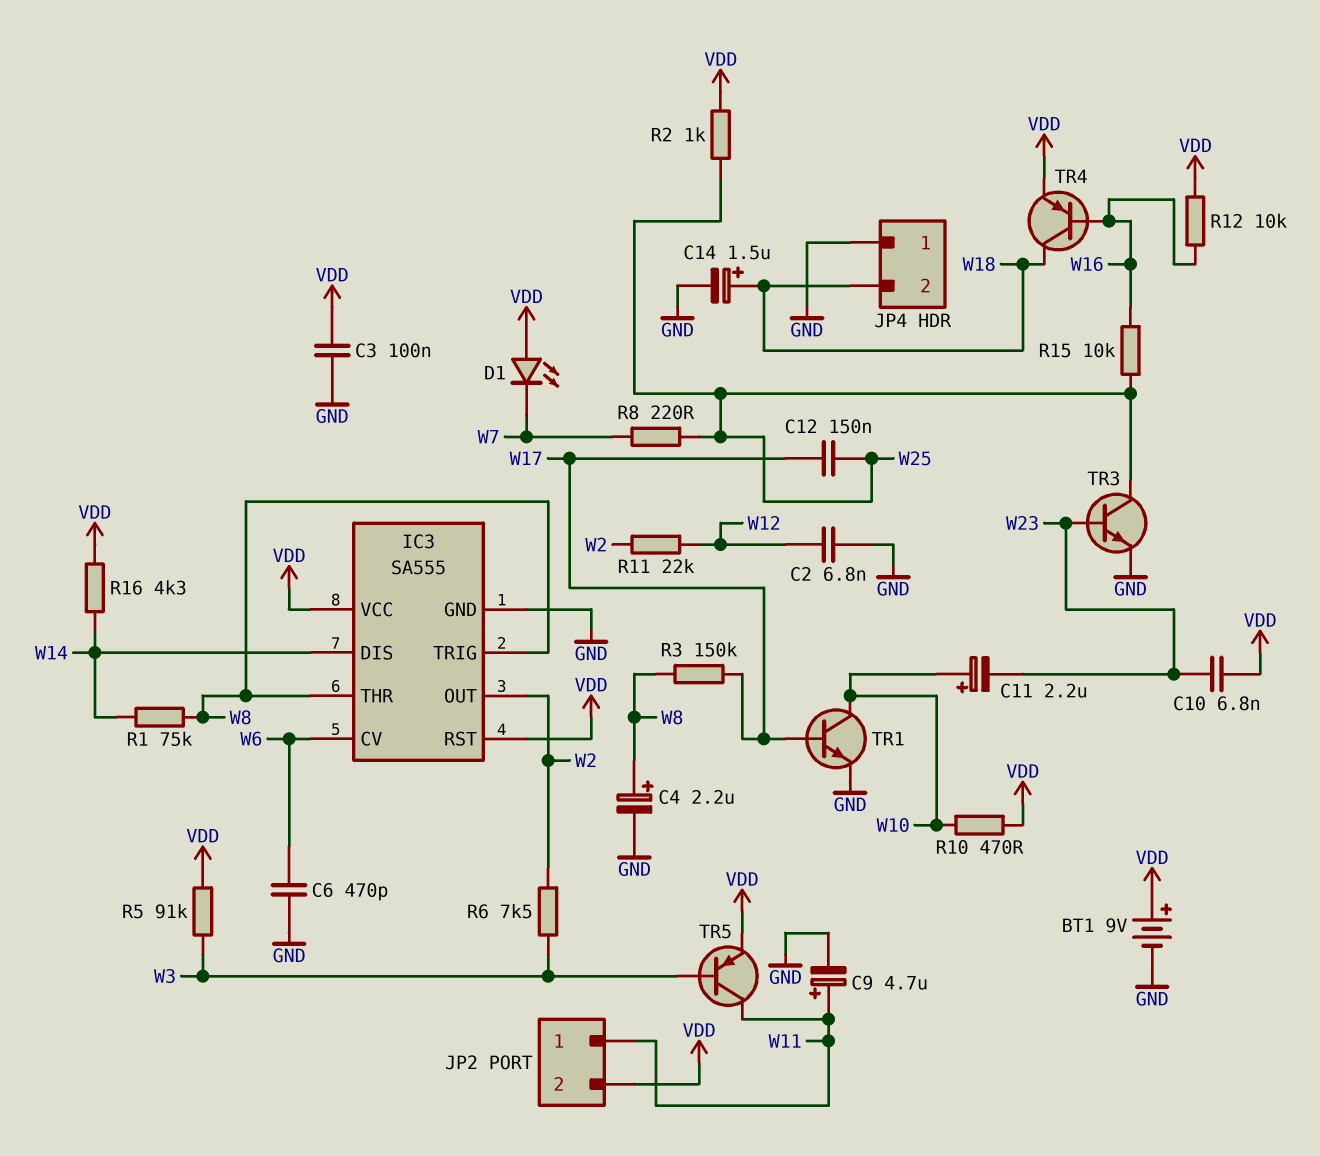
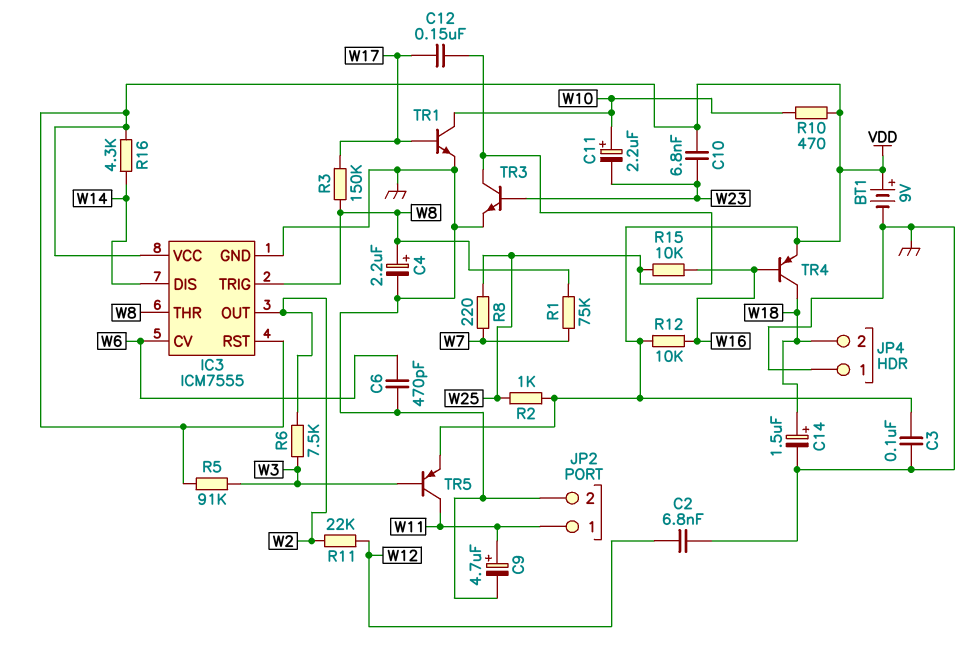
D1: LED (A VDD, K W7) -> none
IC3: SA555 -> ICM7555
JP2 pin 2: VDD -> GND
R1: 75k (W8, W14) -> 75k (W7, W8)

